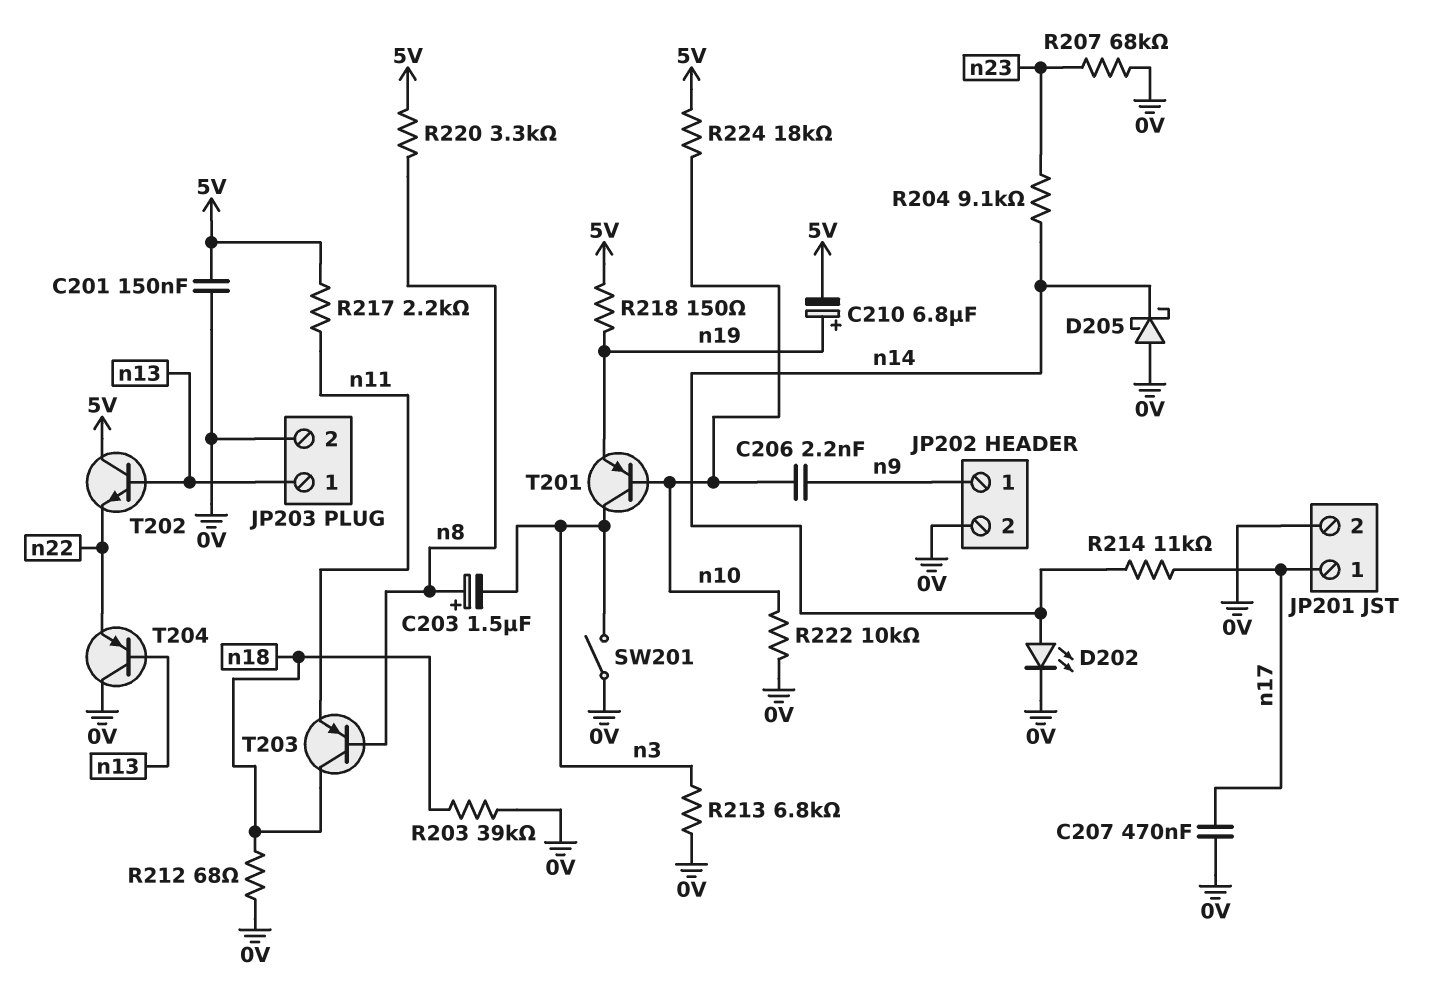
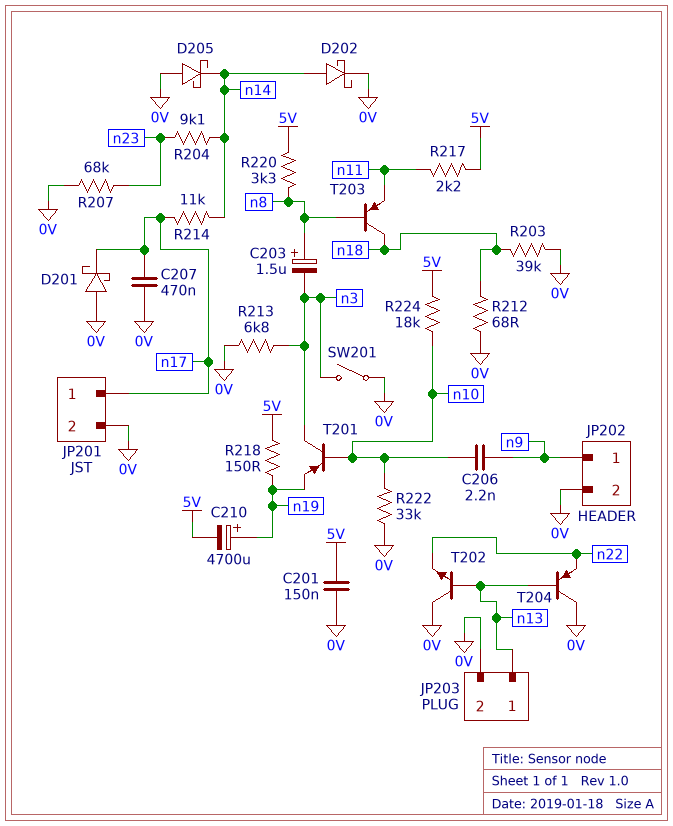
C210: 6.8uF (plus n19, minus 5V) -> 4700uF (plus n19, minus 5V)
D201: none -> schottky (A 0V, K n17)
D202: LED (A n14, K 0V) -> schottky (A n14, K 0V)
R222: 10k (0V, n10) -> 33k (0V, n10)
T202: NPN (B n13, C 5V, E n22) -> NPN (B n13, C 0V, E n22)

